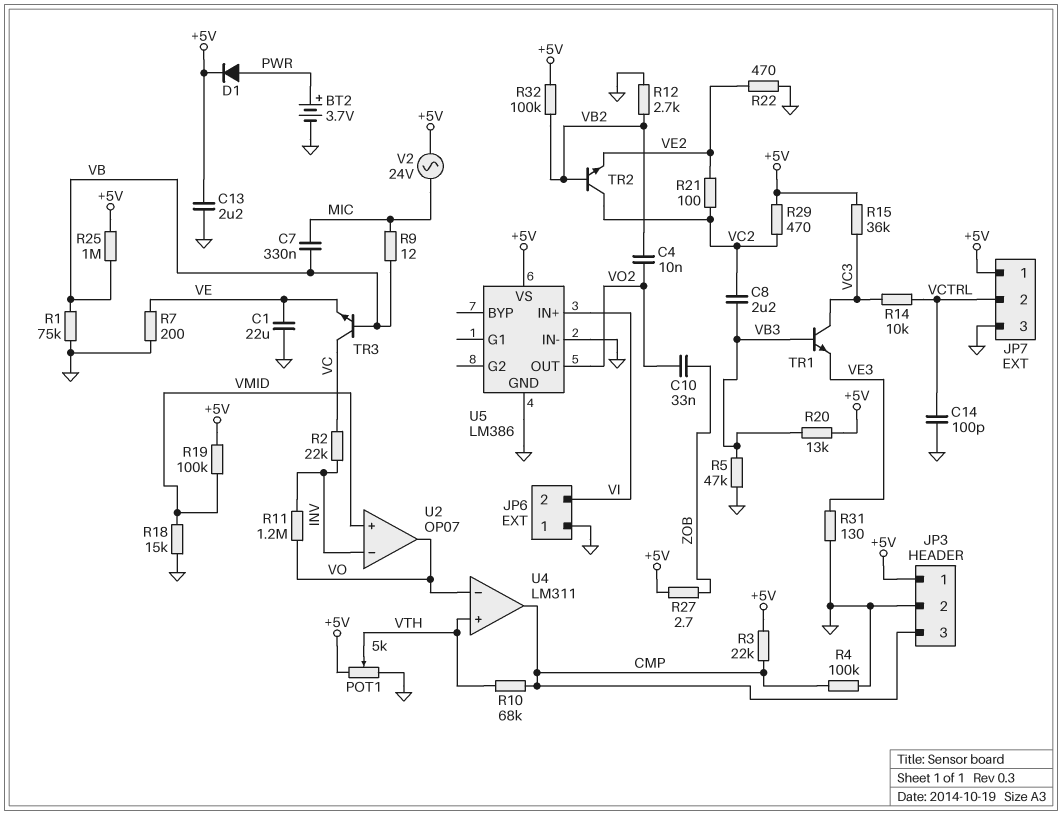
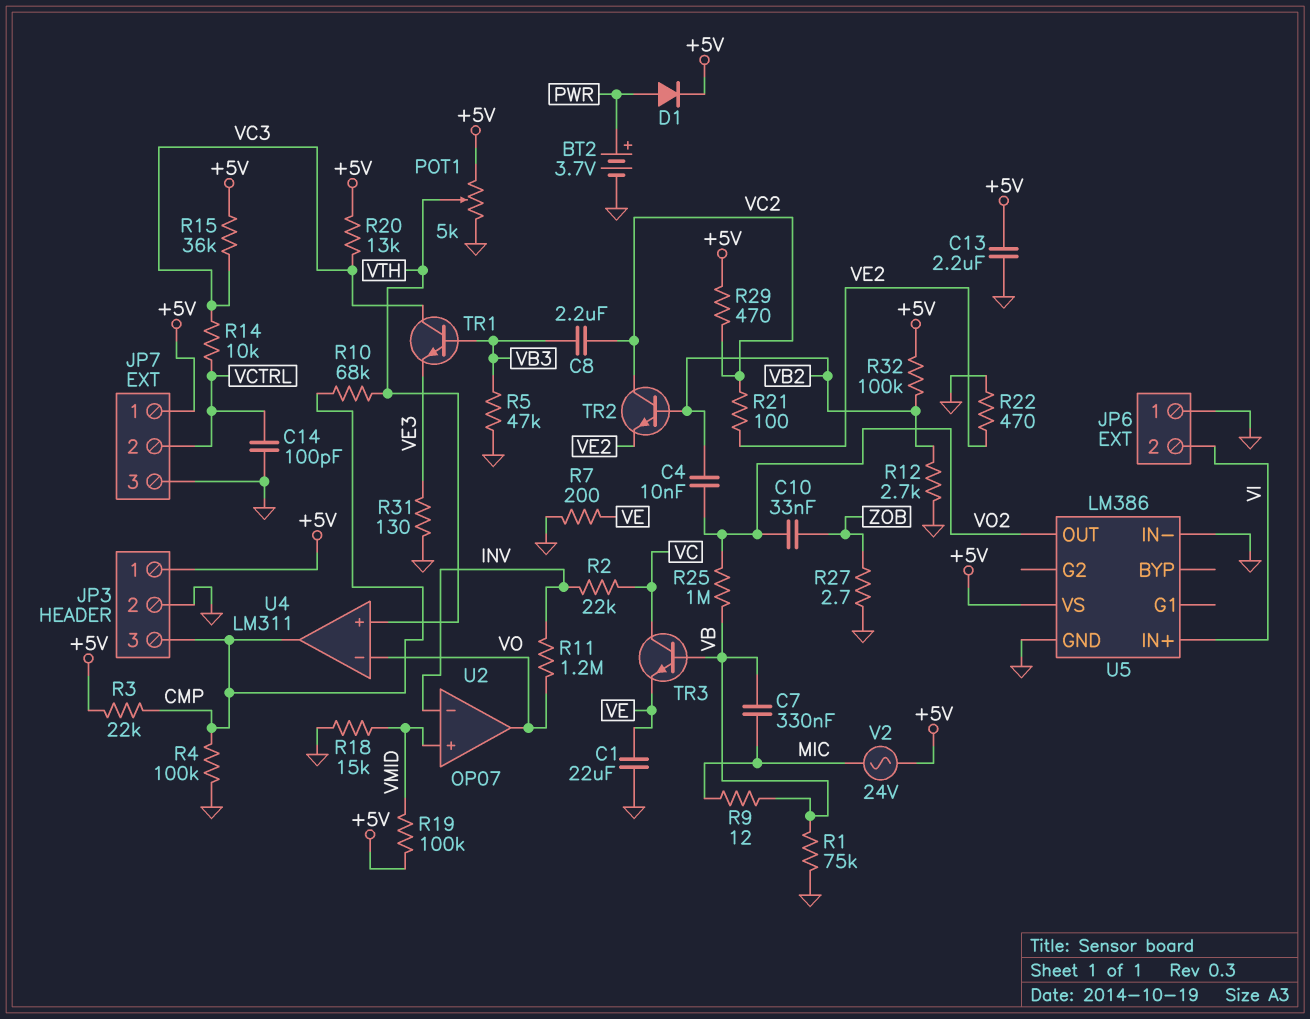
R20: 13k (+5V, VB3) -> 13k (+5V, VC3)
R25: 1M (+5V, VB) -> 1M (VB, VO2)
R27: 2.7 (+5V, ZOB) -> 2.7 (GND, ZOB)

